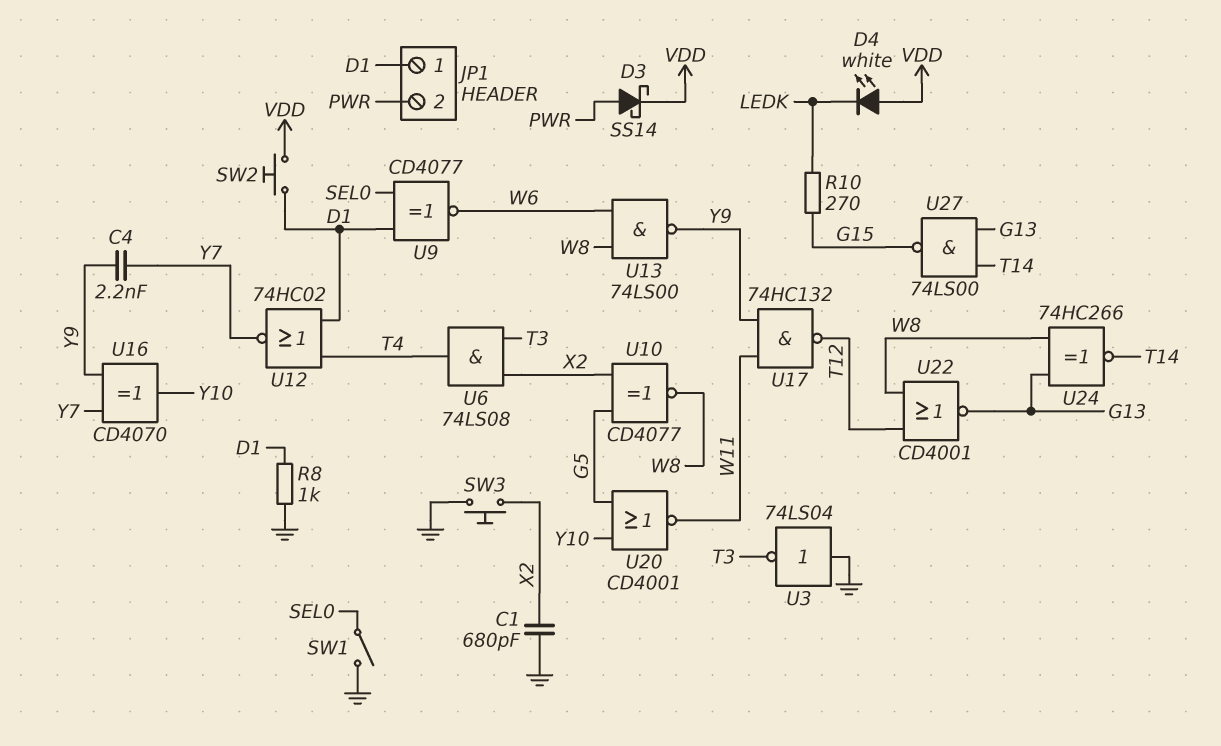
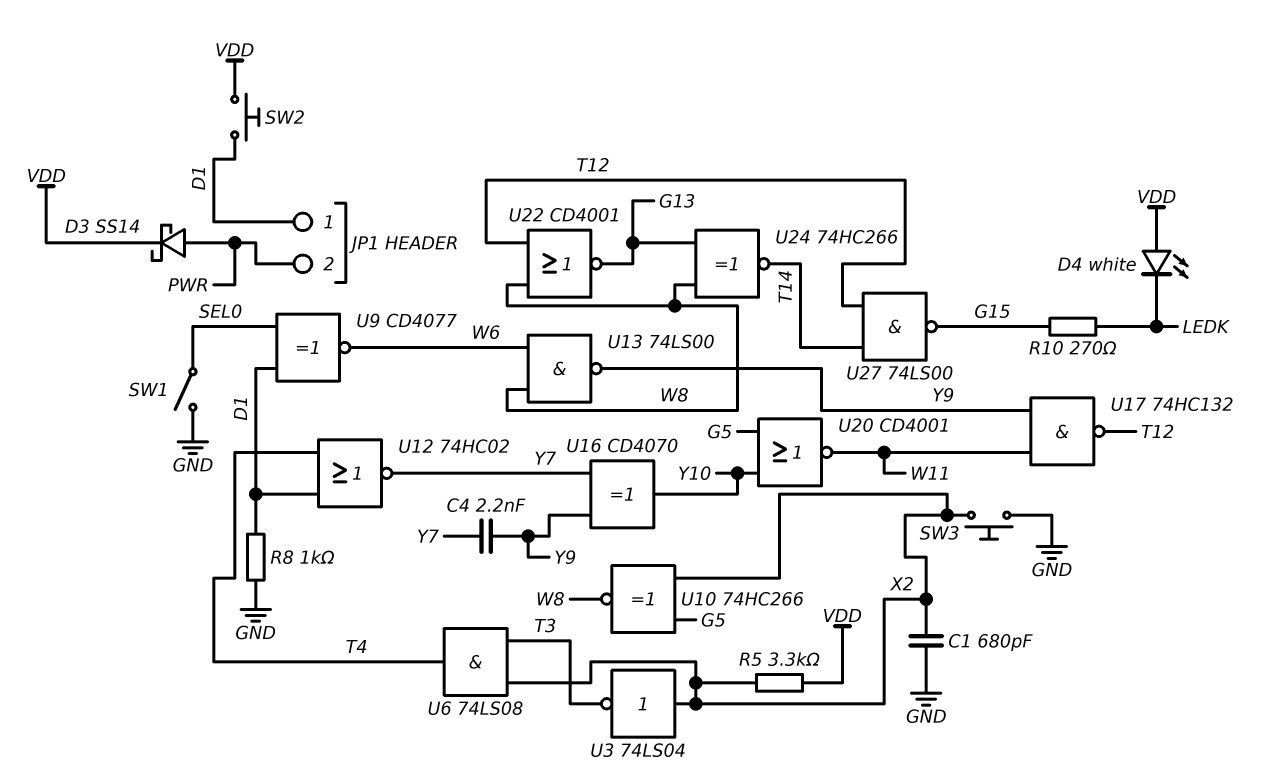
R5: none -> 3.3k (VDD, X2)
U3: NOT 74LS04 (in GND, out T3) -> NOT 74LS04 (in X2, out T3)
U10: XNOR CD4077 (in G5, in X2, out W8) -> XNOR 74HC266 (in G5, in X2, out W8)
U27: NAND 74LS00 (in G13, in T14, out G15) -> NAND 74LS00 (in T12, in T14, out G15)

